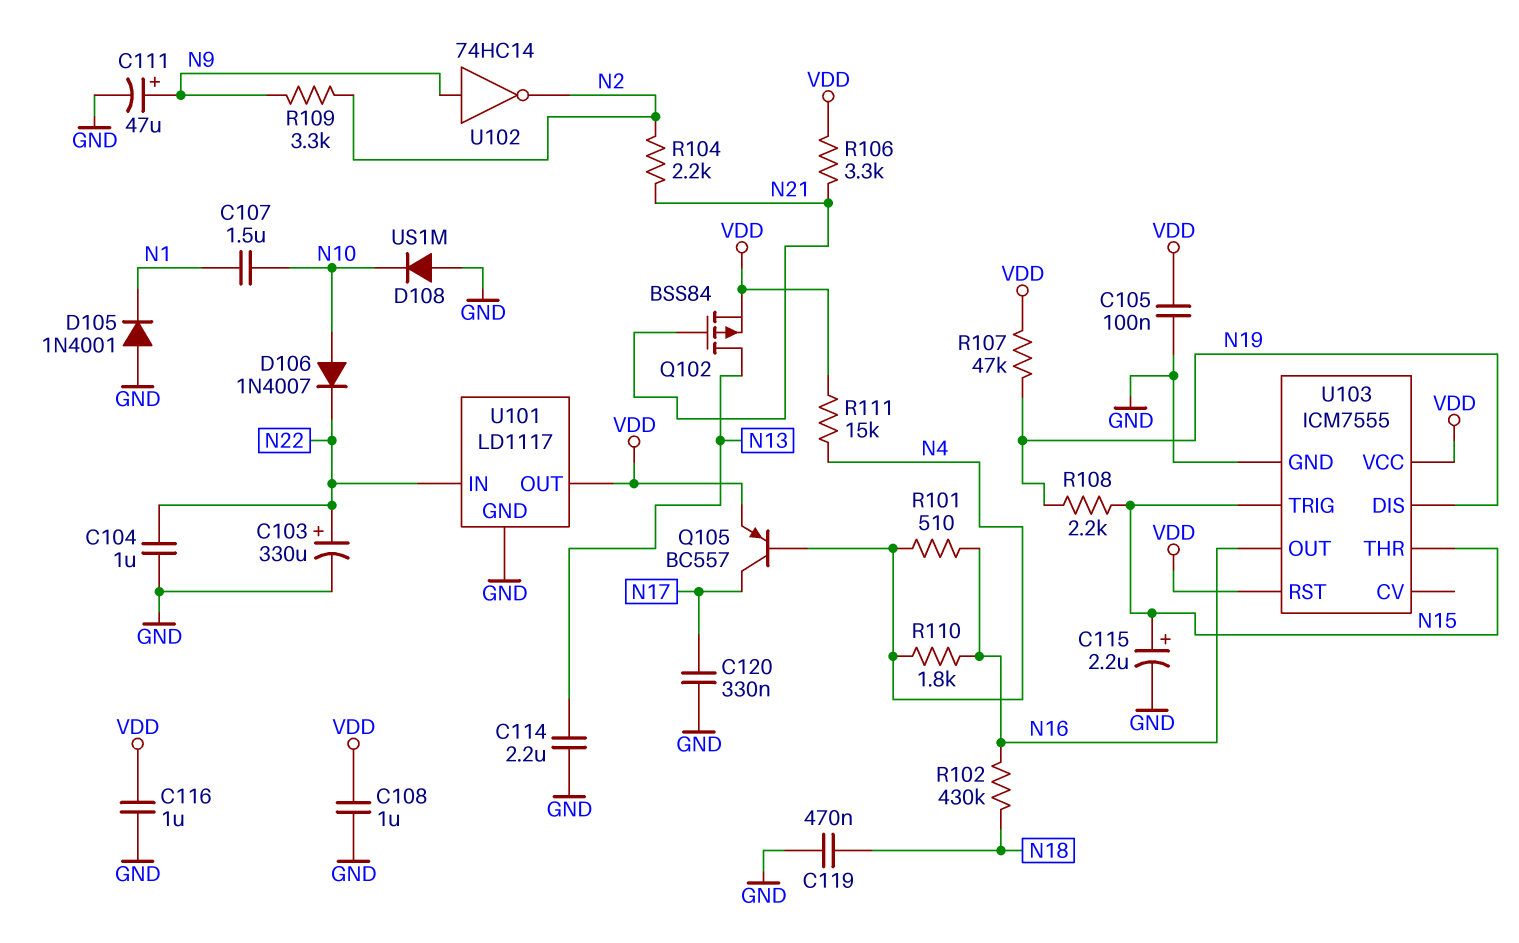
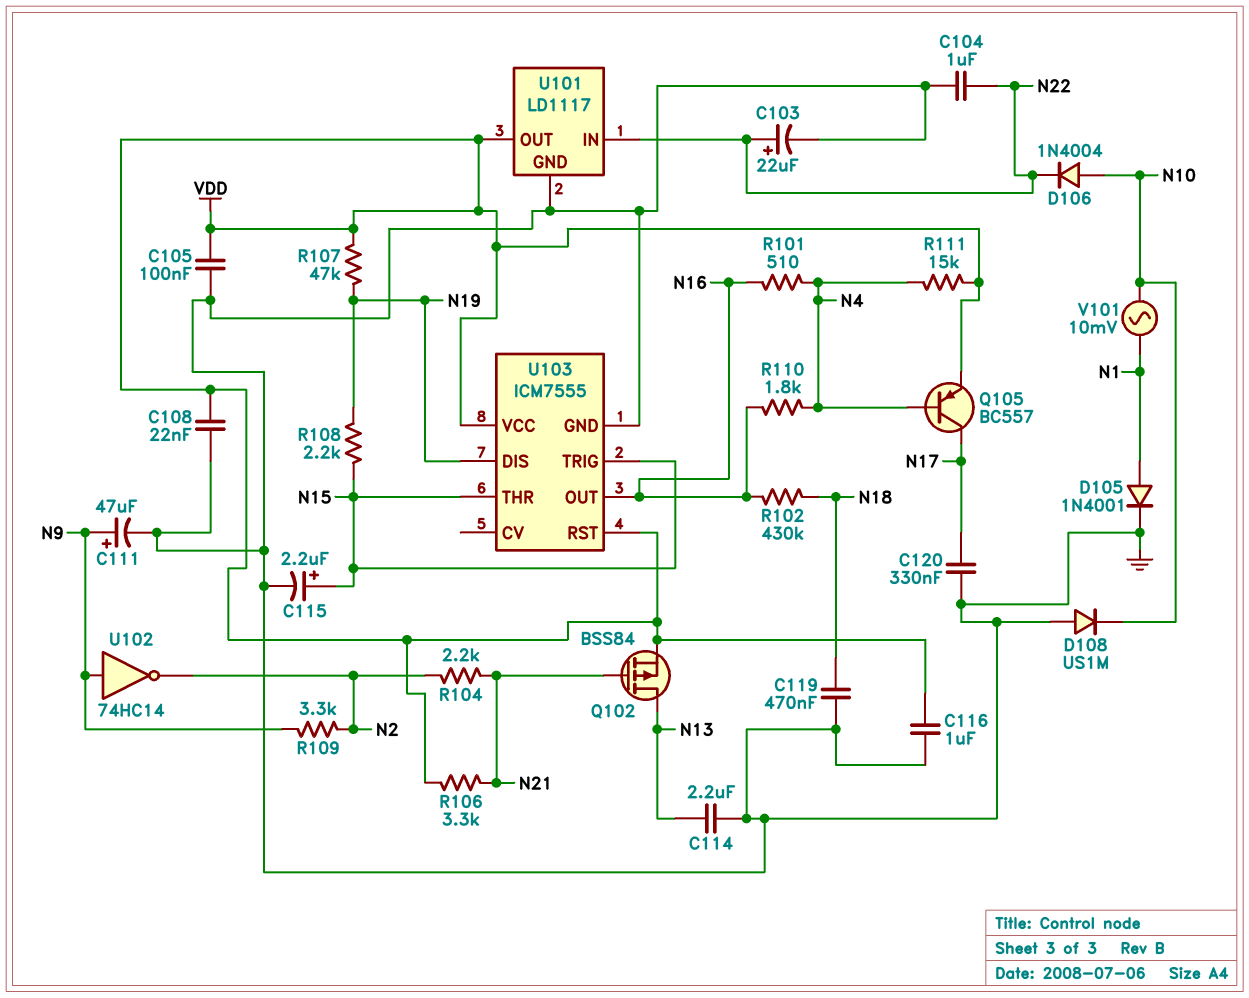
C103: 330uF (plus N22, minus GND) -> 22uF (plus N22, minus GND)
C107: 1.5uF (N1, N10) -> none
C108: 1uF (GND, VDD) -> 22nF (GND, VDD)
D105: diode 1N4001 (A GND, K N1) -> diode 1N4001 (A N1, K GND)
D106: diode 1N4007 (A N10, K N22) -> diode 1N4004 (A N10, K N22)
V101: none -> AC 10mV (N1, N10)

